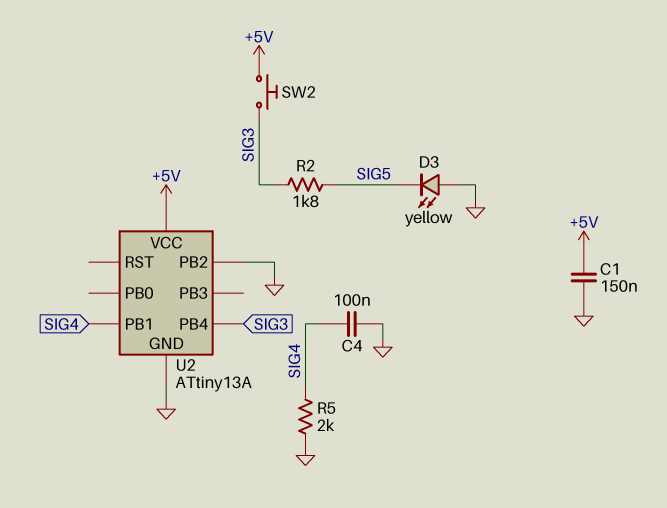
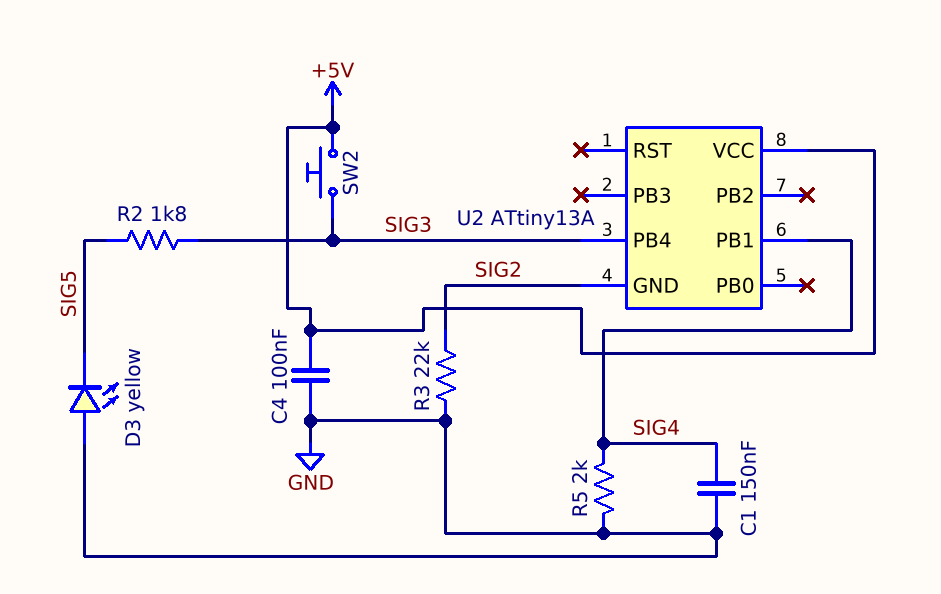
C1: 150nF (+5V, GND) -> 150nF (GND, SIG4)
C4: 100nF (GND, SIG4) -> 100nF (+5V, GND)
R3: none -> 22k (GND, SIG2)
U2 pin GND: GND -> SIG2
U2 pin PB2: GND -> none

